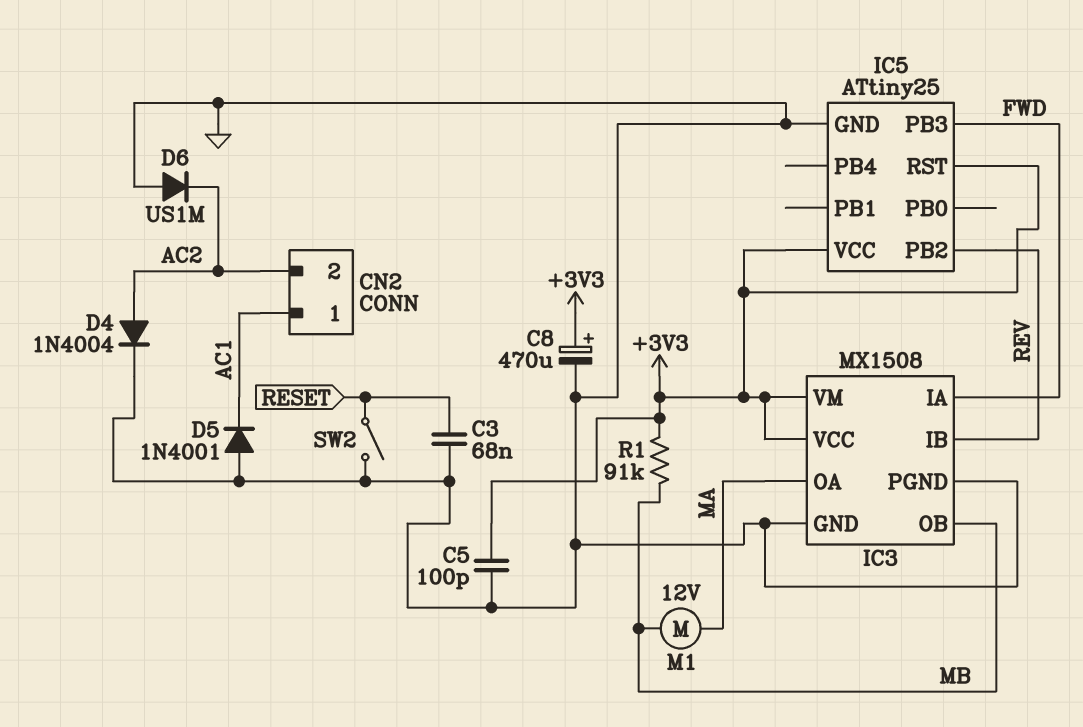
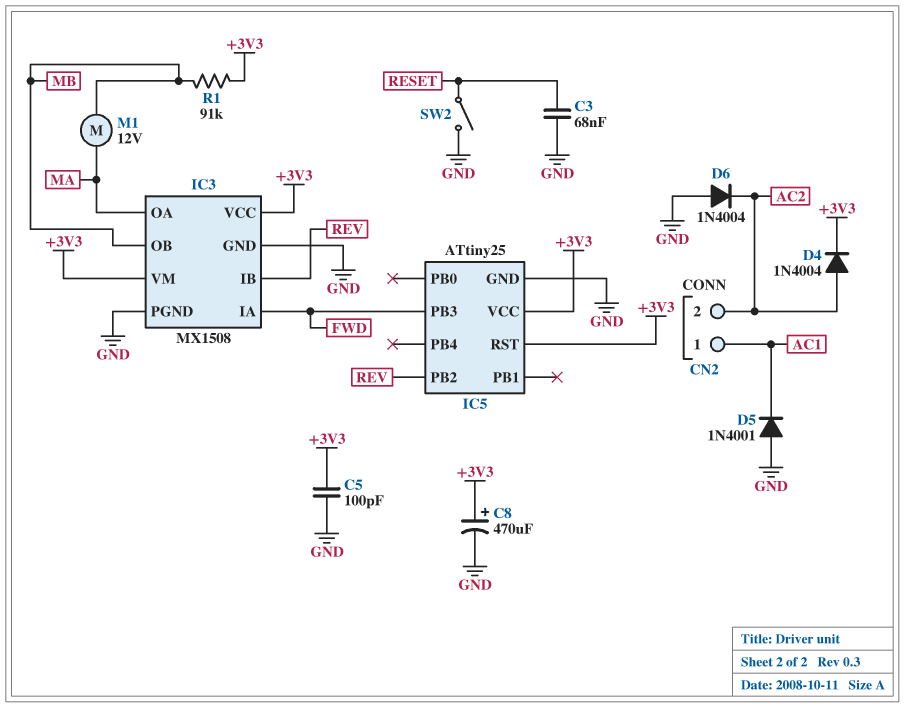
D4: diode 1N4004 (A AC2, K GND) -> diode 1N4004 (A AC2, K +3V3)
D6: diode US1M (A GND, K AC2) -> diode 1N4004 (A GND, K AC2)

